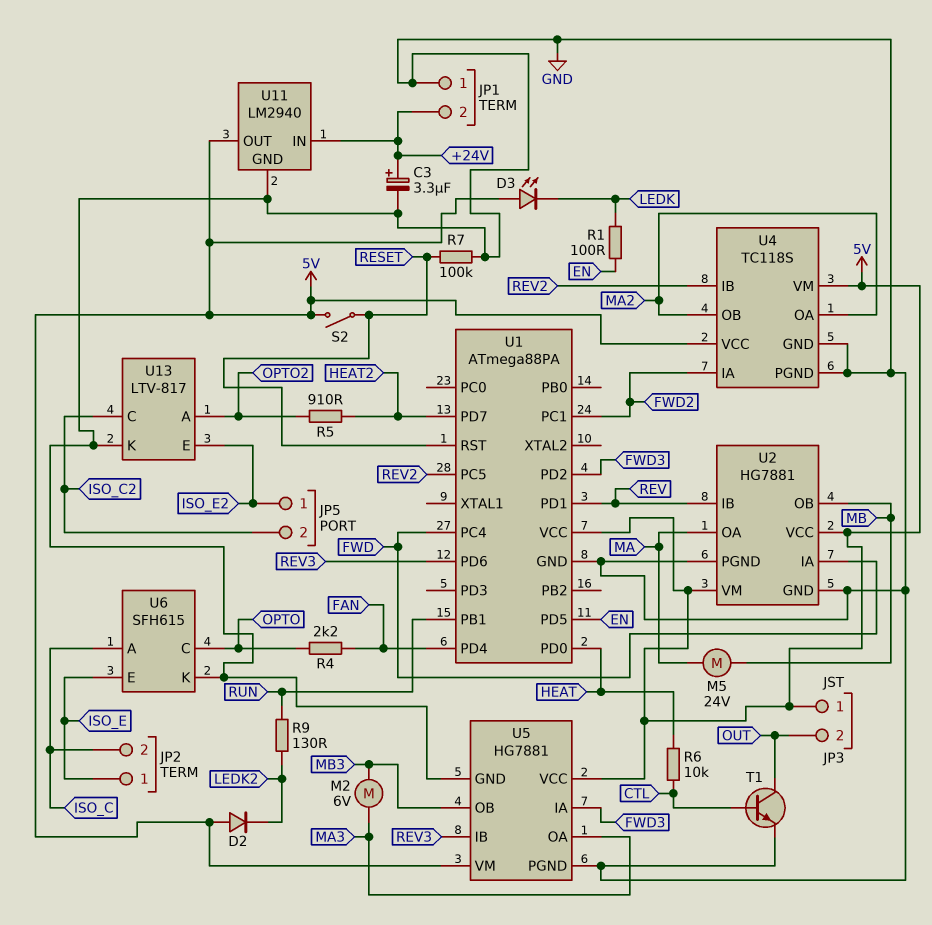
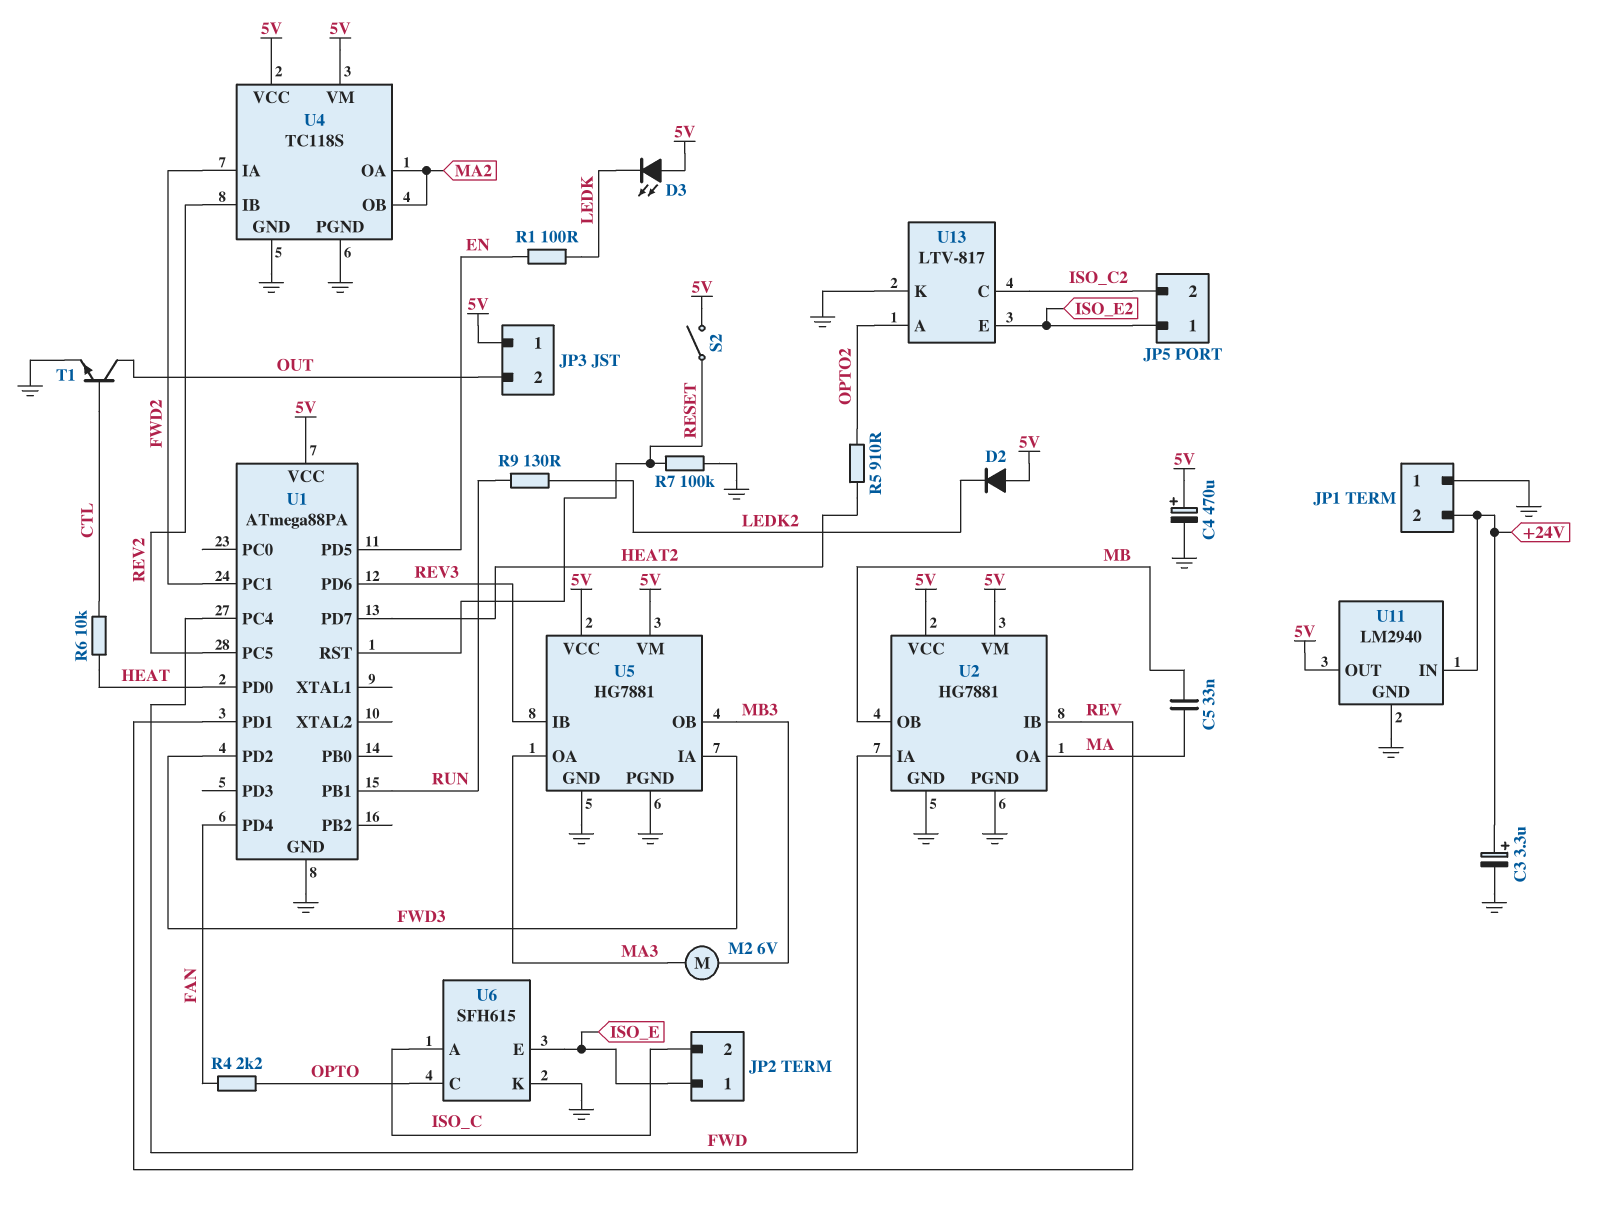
C4: none -> 470uF (plus 5V, minus GND)
C5: none -> 33nF (MA, MB)
M5: motor 24V (MA, MB) -> none

